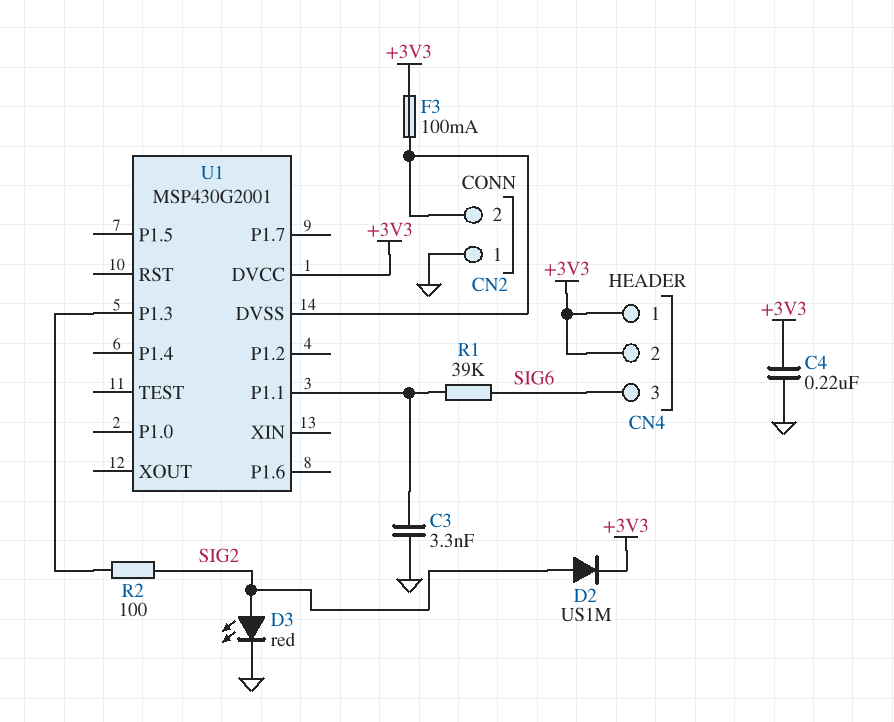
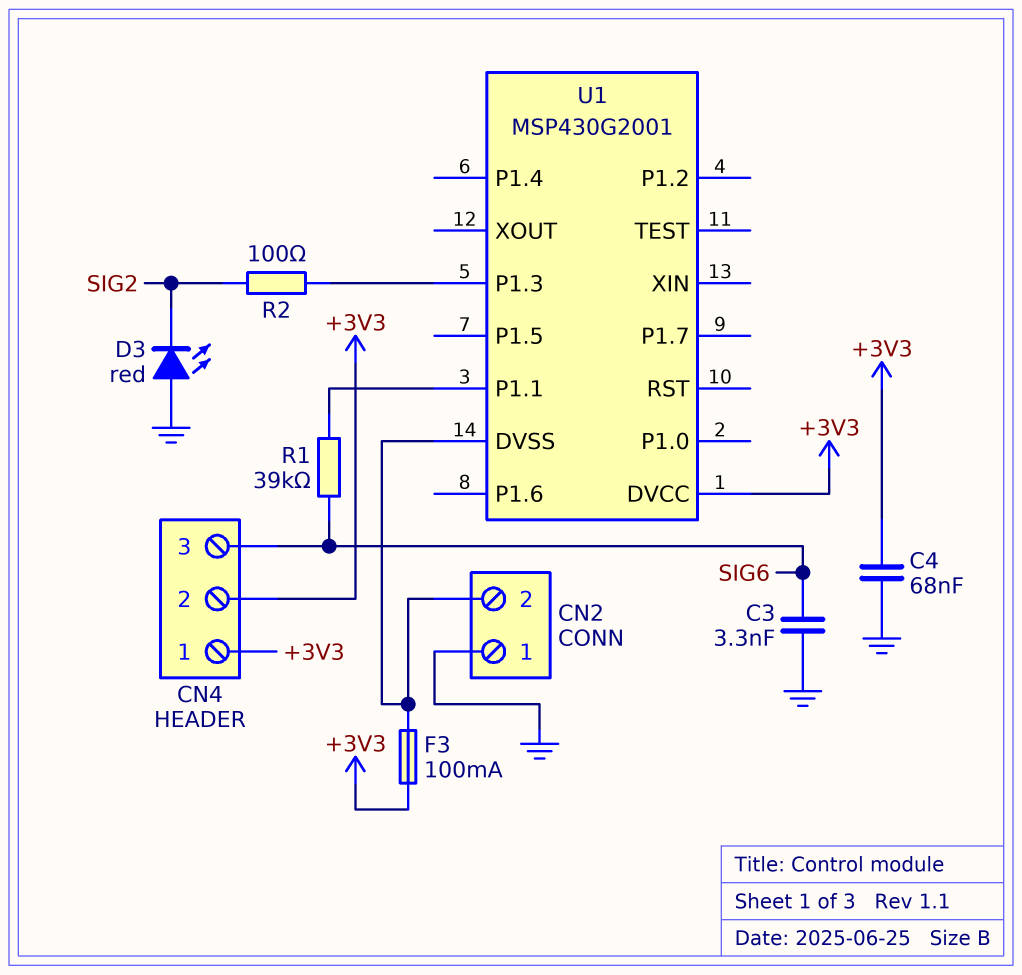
C3: 3.3nF (GND, U1/P1.1) -> 3.3nF (GND, SIG6)
C4: 220nF (+3V3, GND) -> 68nF (+3V3, GND)
D2: diode US1M (A SIG2, K +3V3) -> none
D3: LED red (A SIG2, K GND) -> LED red (A GND, K SIG2)

